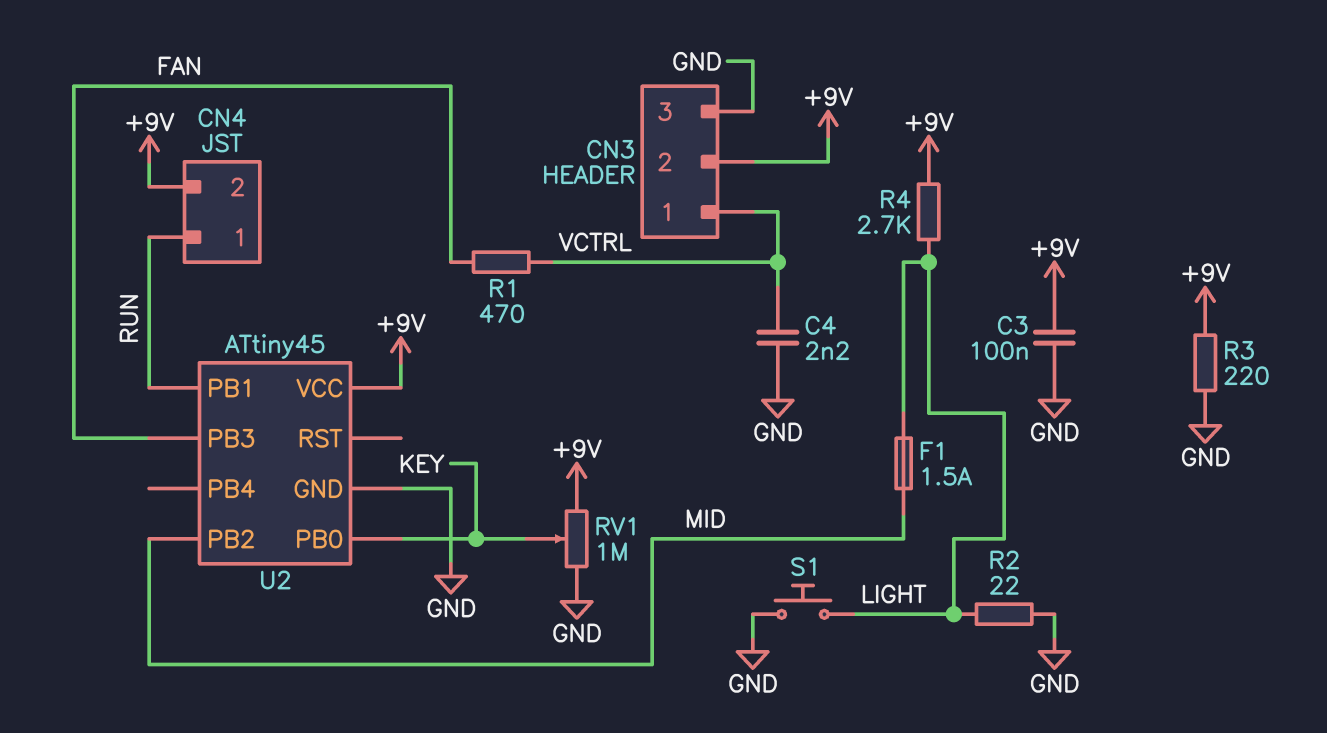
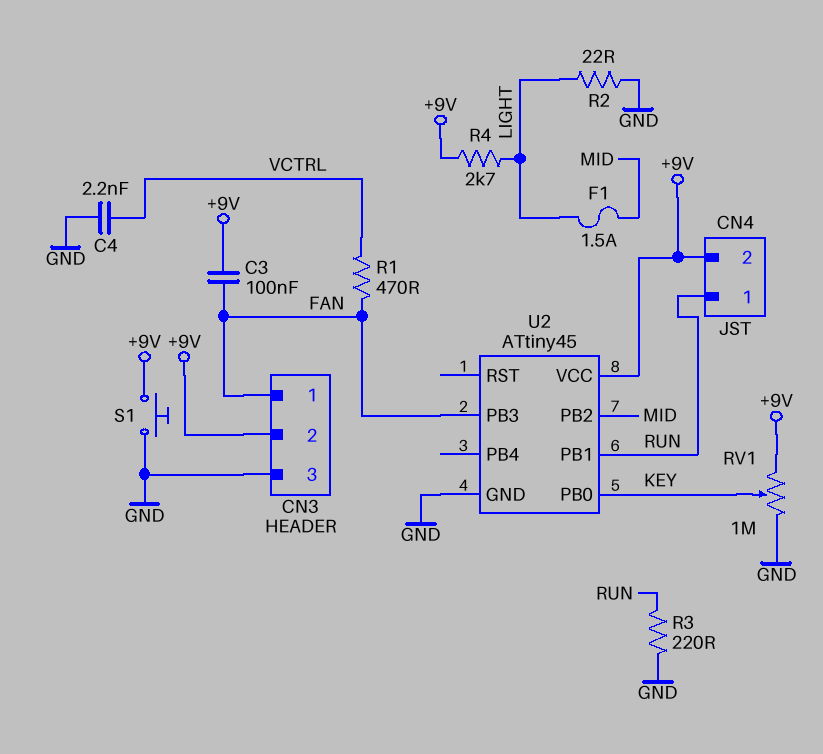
C3: 100nF (+9V, GND) -> 100nF (+9V, FAN)
CN3 pin 1: VCTRL -> FAN
R3: 220 (+9V, GND) -> 220 (GND, RUN)
S1: button (GND, LIGHT) -> button (+9V, GND)

